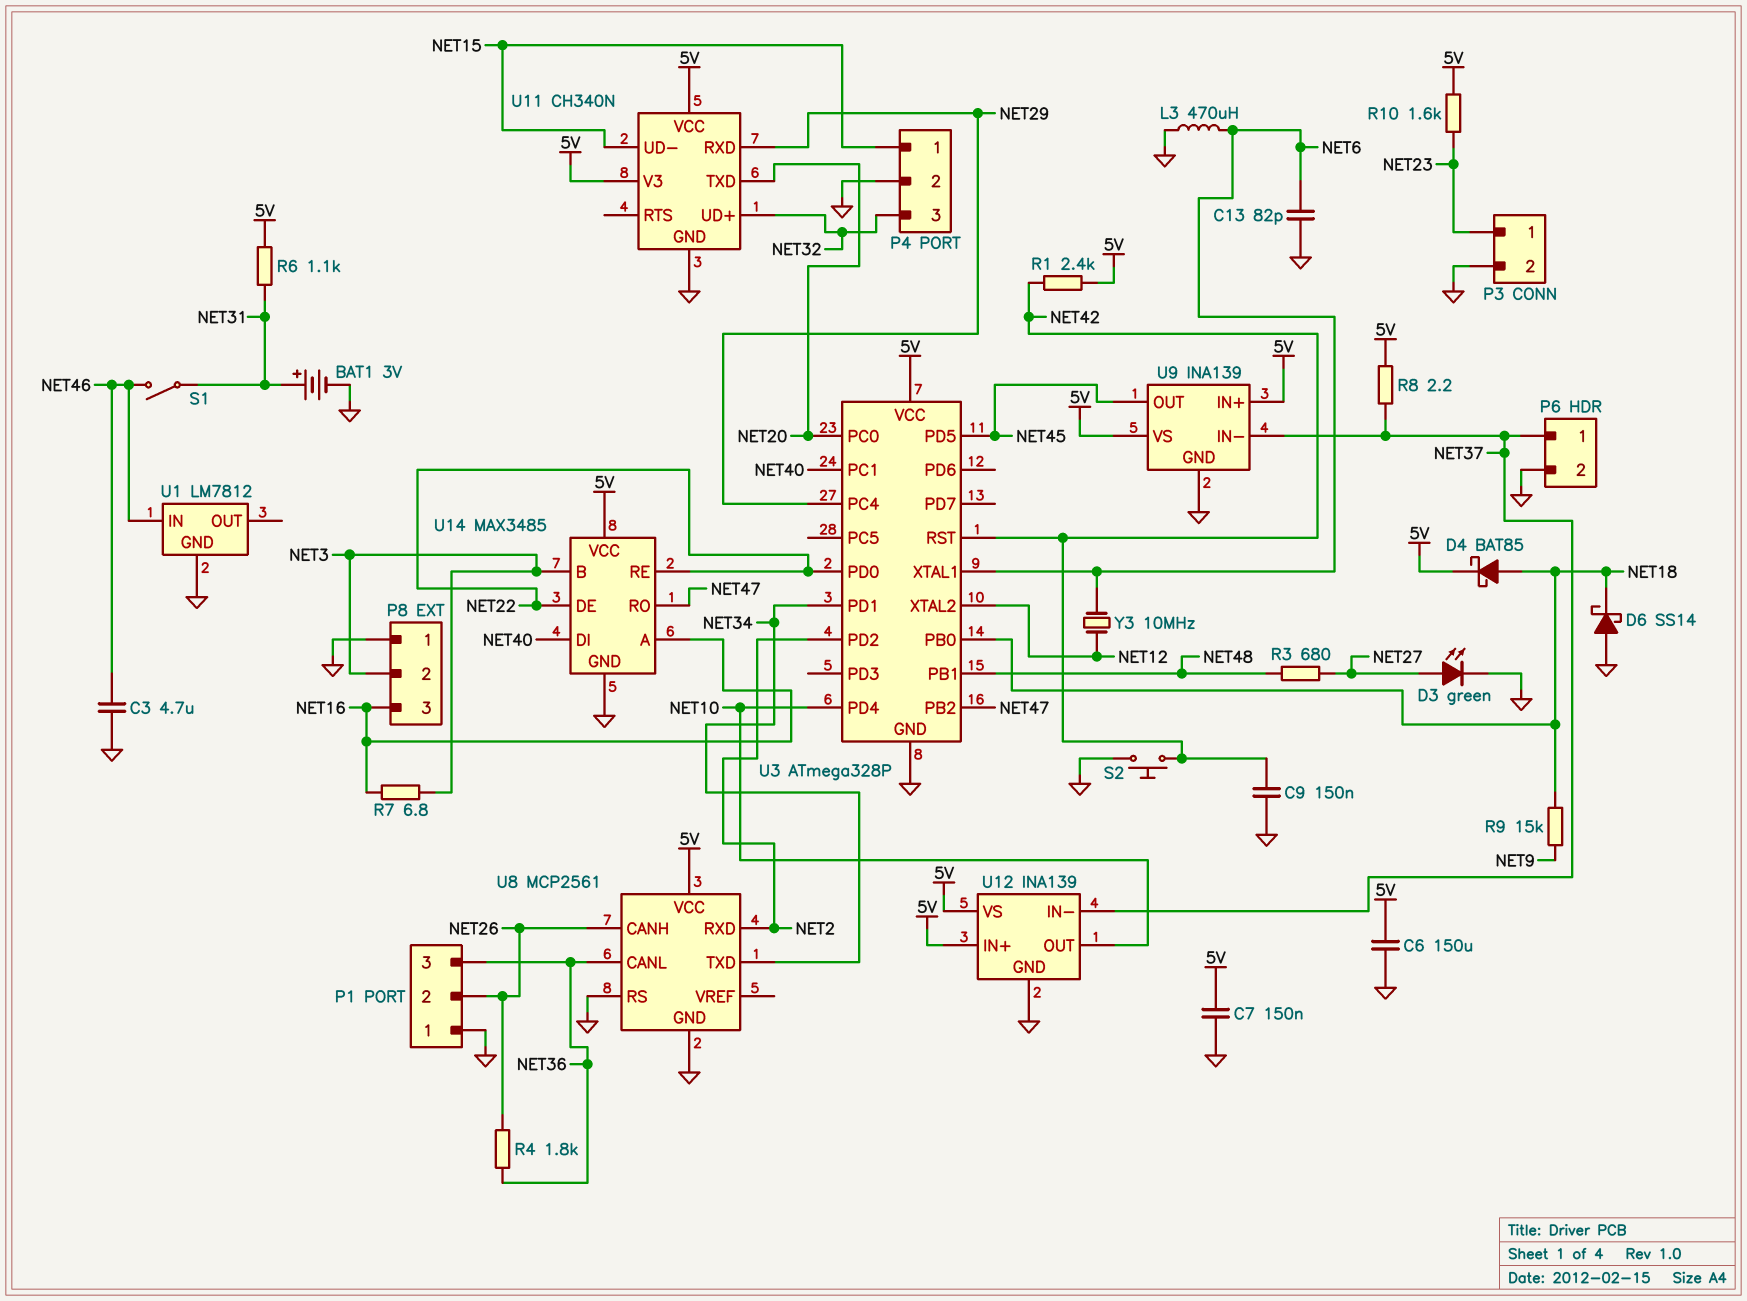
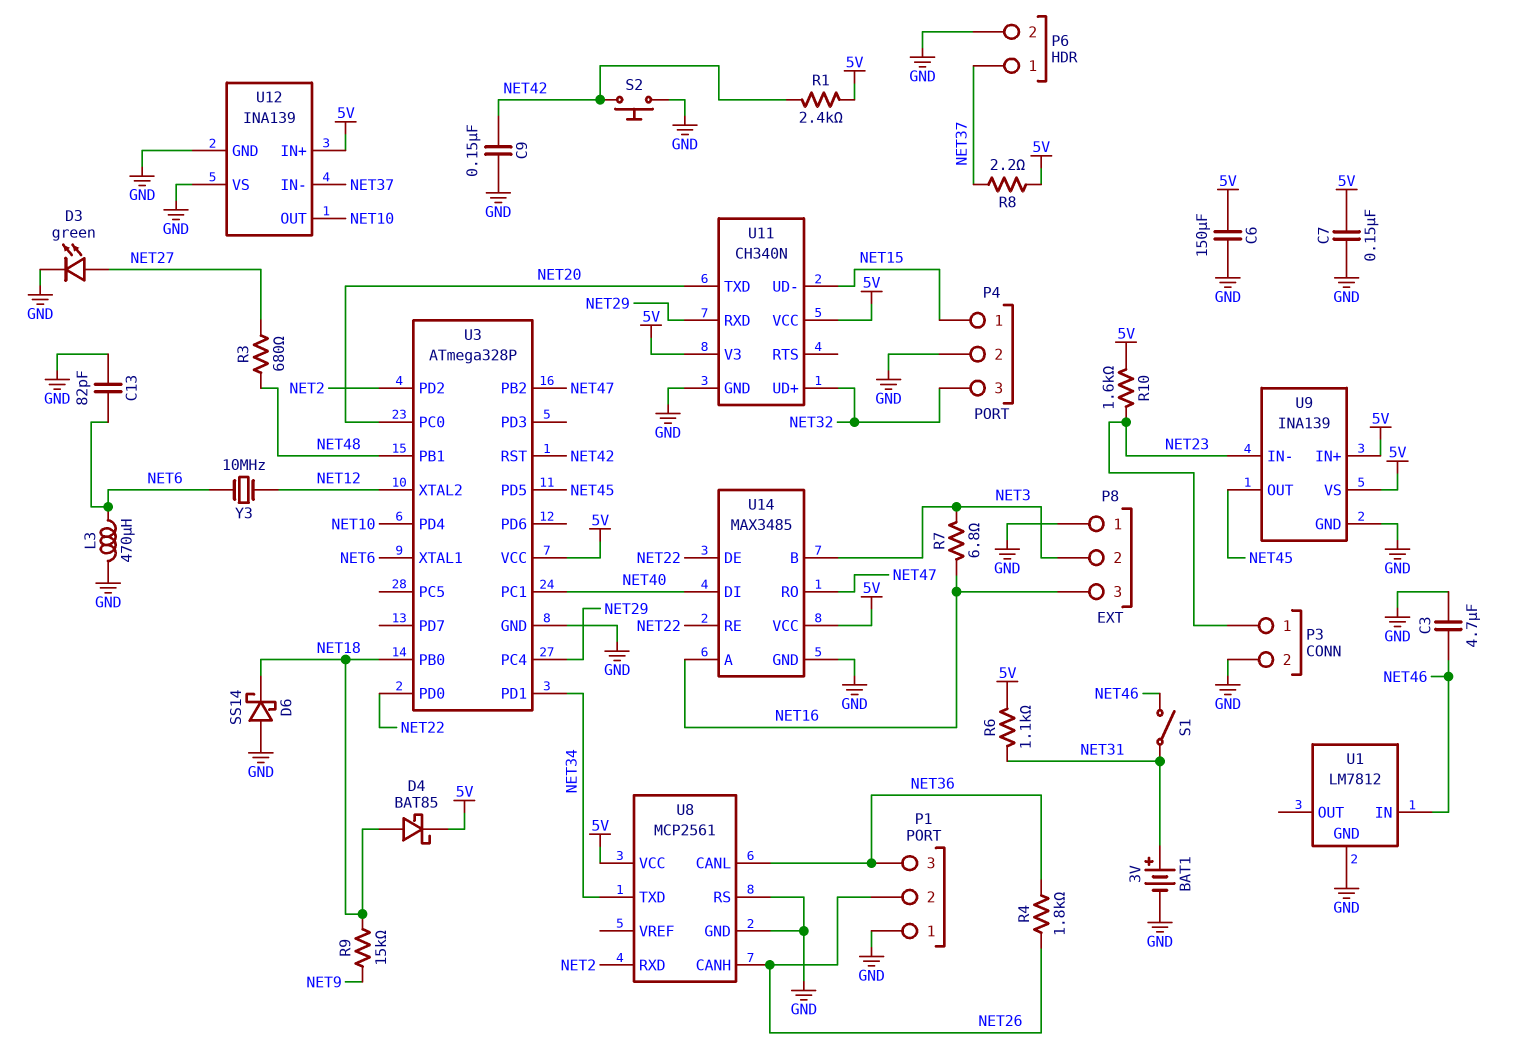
U9 pin IN-: NET37 -> NET23
U12 pin VS: 5V -> GND

